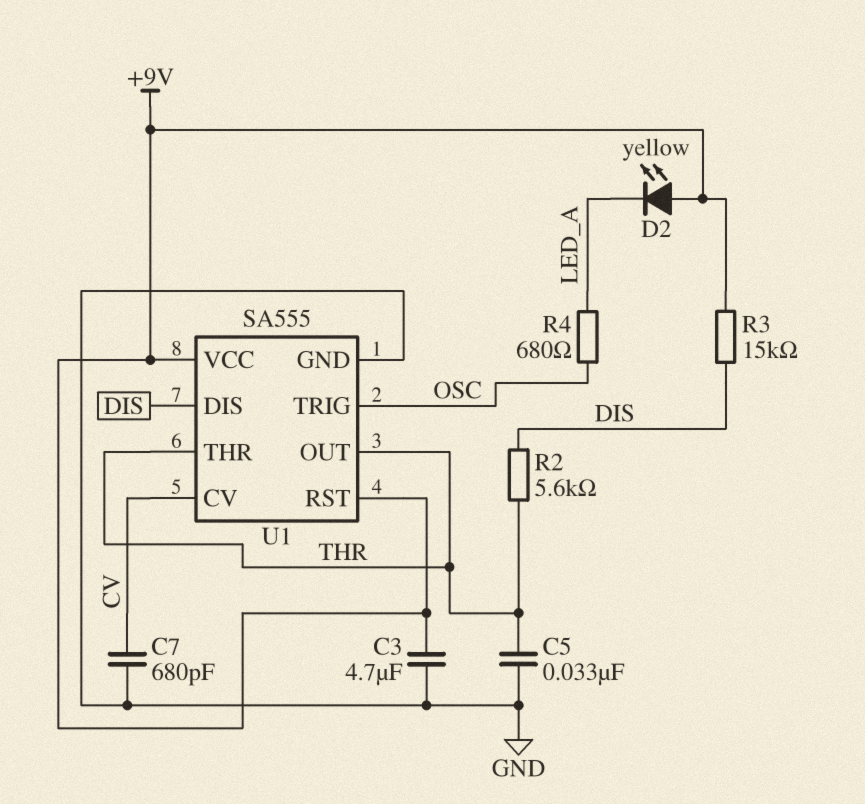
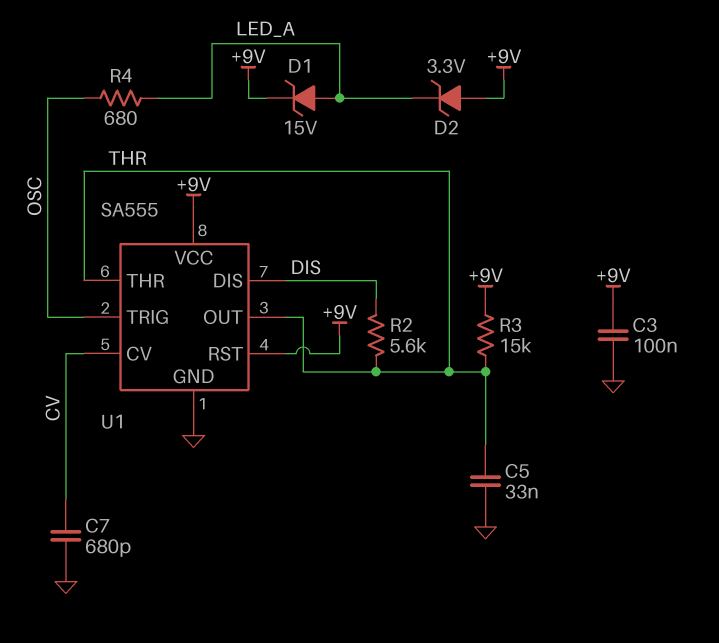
C3: 4.7uF (+9V, GND) -> 100nF (+9V, GND)
D1: none -> zener 15V (A LED_A, K +9V)
D2: LED yellow (A +9V, K LED_A) -> zener 3.3V (A +9V, K LED_A)
R3: 15k (+9V, DIS) -> 15k (+9V, THR)

